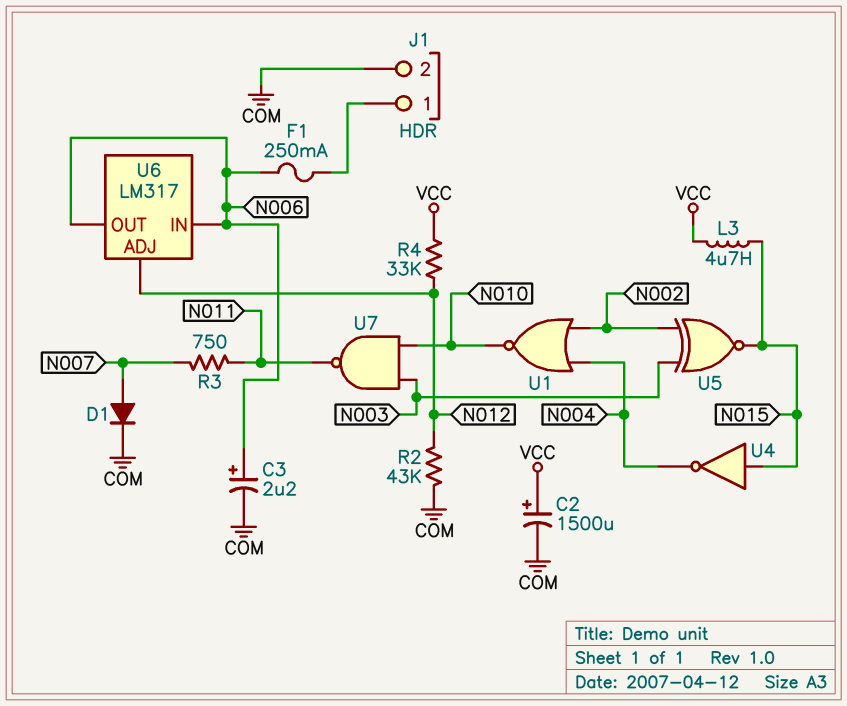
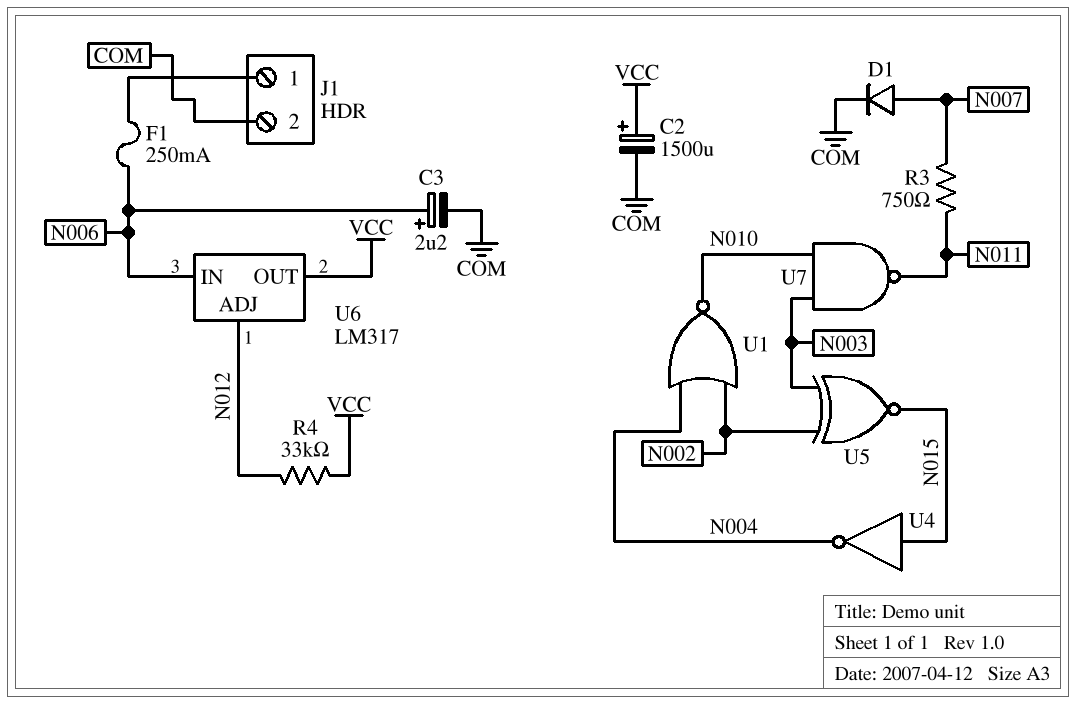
L3: 4.7uH (N015, VCC) -> none
R2: 43k (COM, N012) -> none
U6 pin OUT: N006 -> VCC

